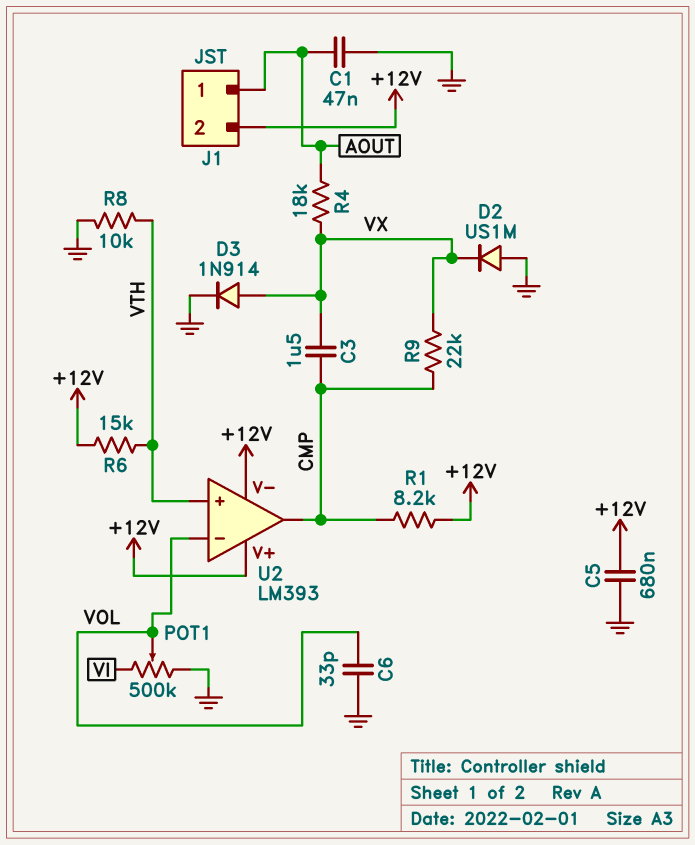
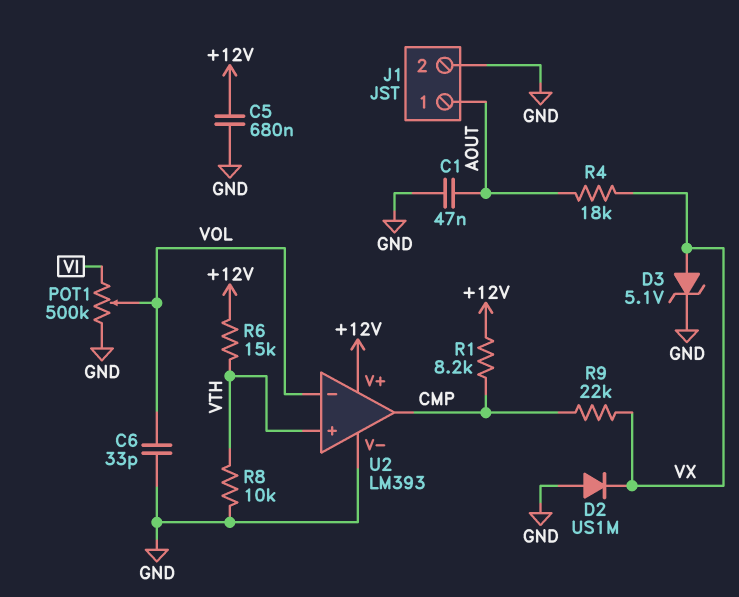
C3: 1.5uF (CMP, VX) -> none
D3: diode 1N914 (A VX, K GND) -> zener 5.1V (A VX, K GND)
J1 pin 2: +12V -> GND
U2 pin V-: +12V -> GND

